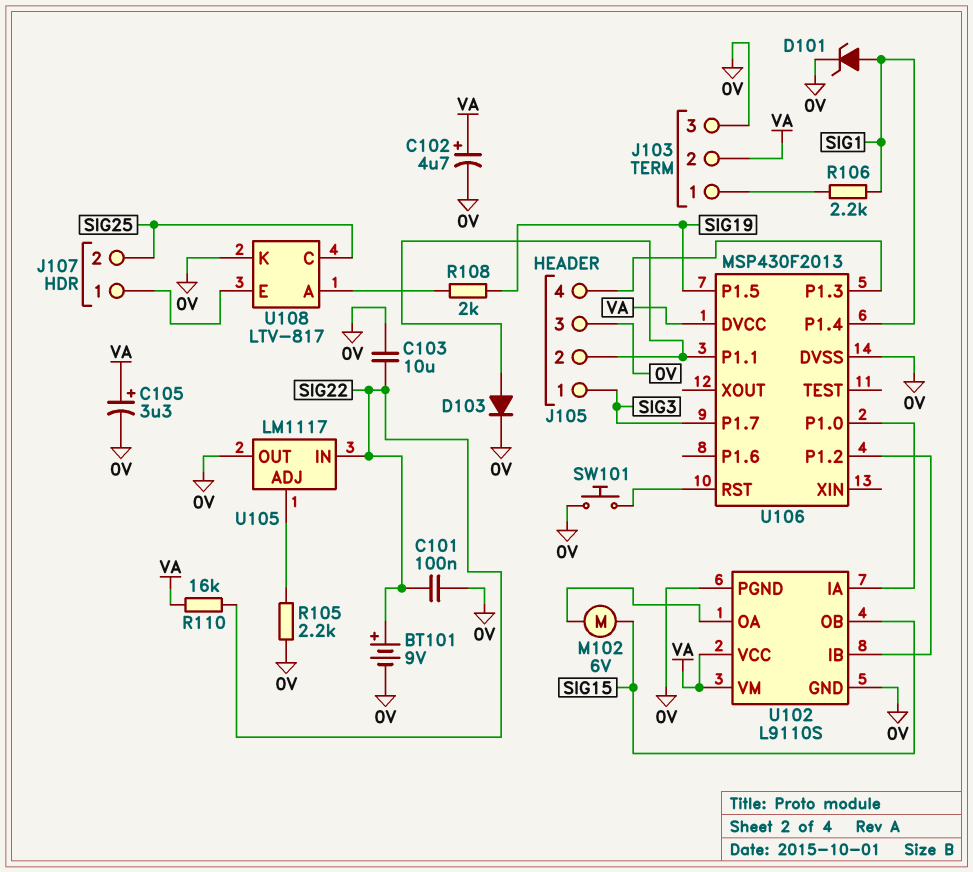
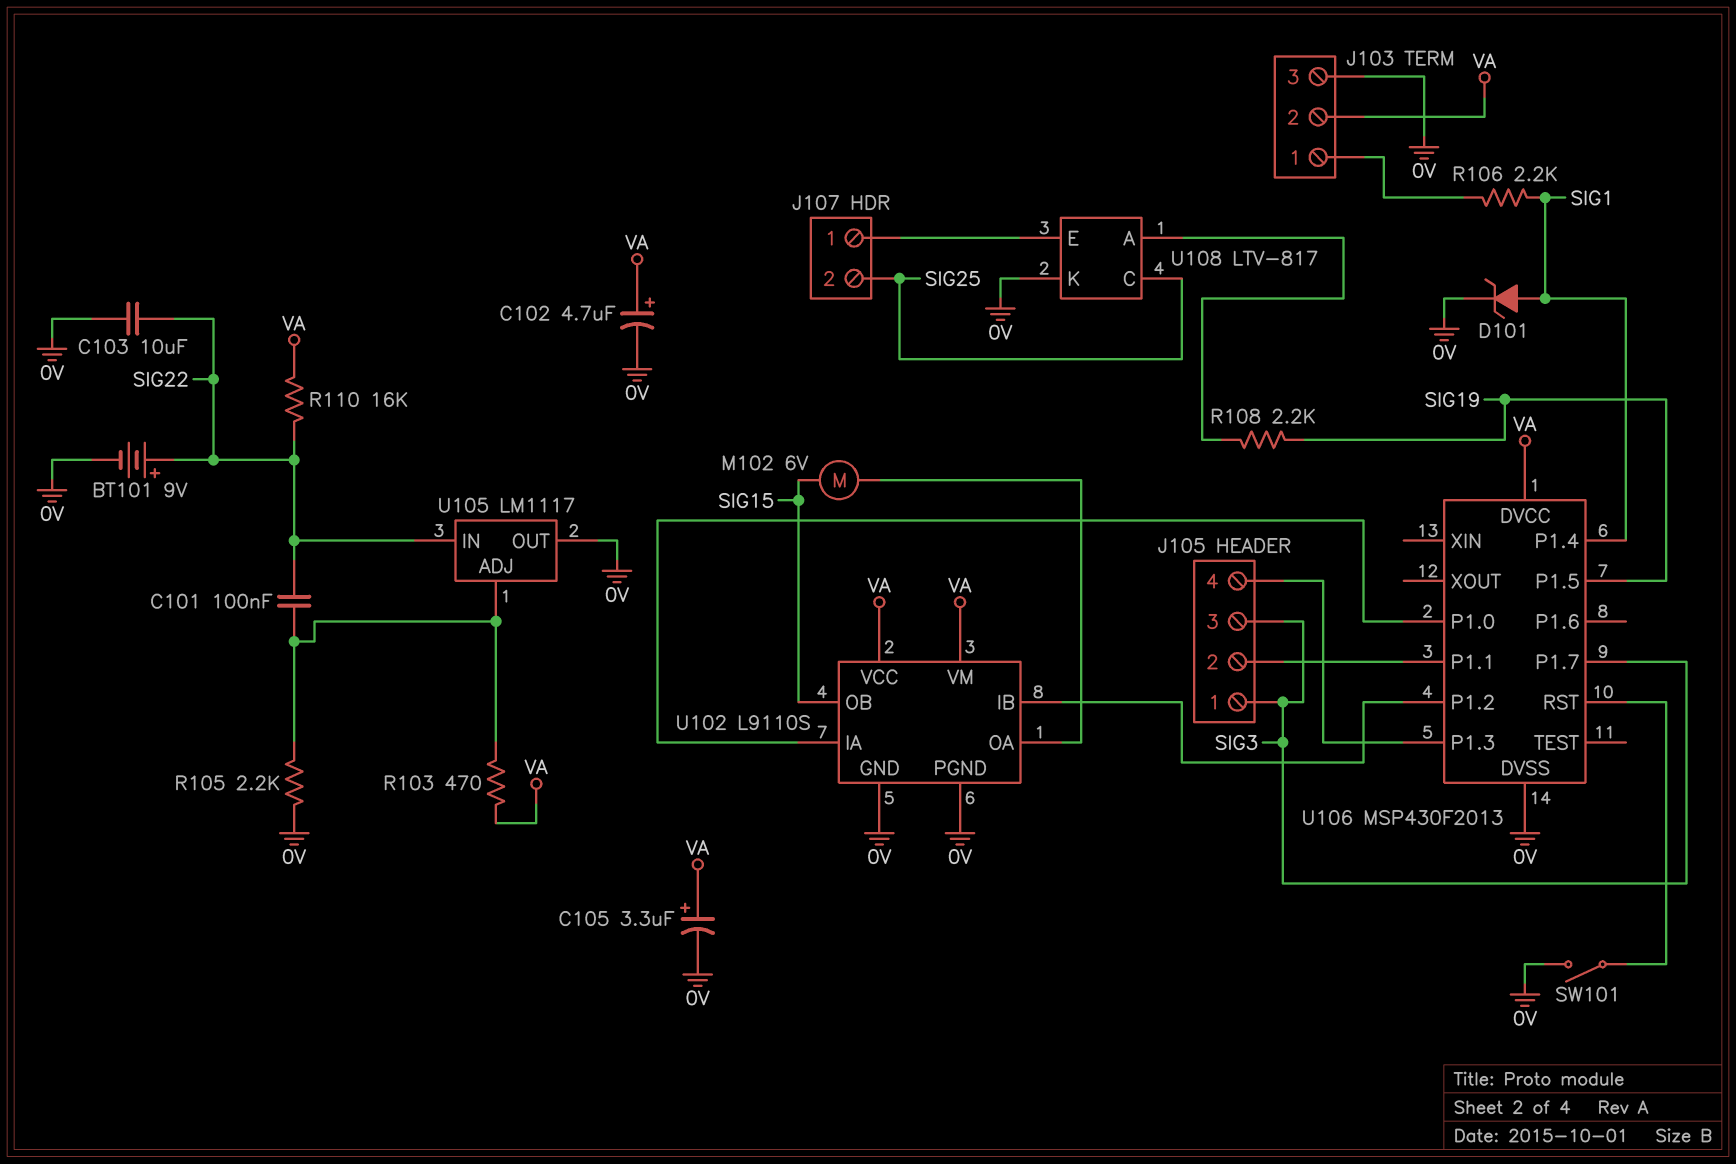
C101: 100nF (0V, SIG22) -> 100nF (SIG22, U105/ADJ)
D103: diode (A J105/2, K 0V) -> none
J105 pin 3: 0V -> SIG3
R103: none -> 470 (U105/ADJ, VA)
R108: 2k (SIG19, U108/A) -> 2.2k (SIG19, U108/A)
SW101: button (0V, U106/RST) -> switch (0V, U106/RST)

